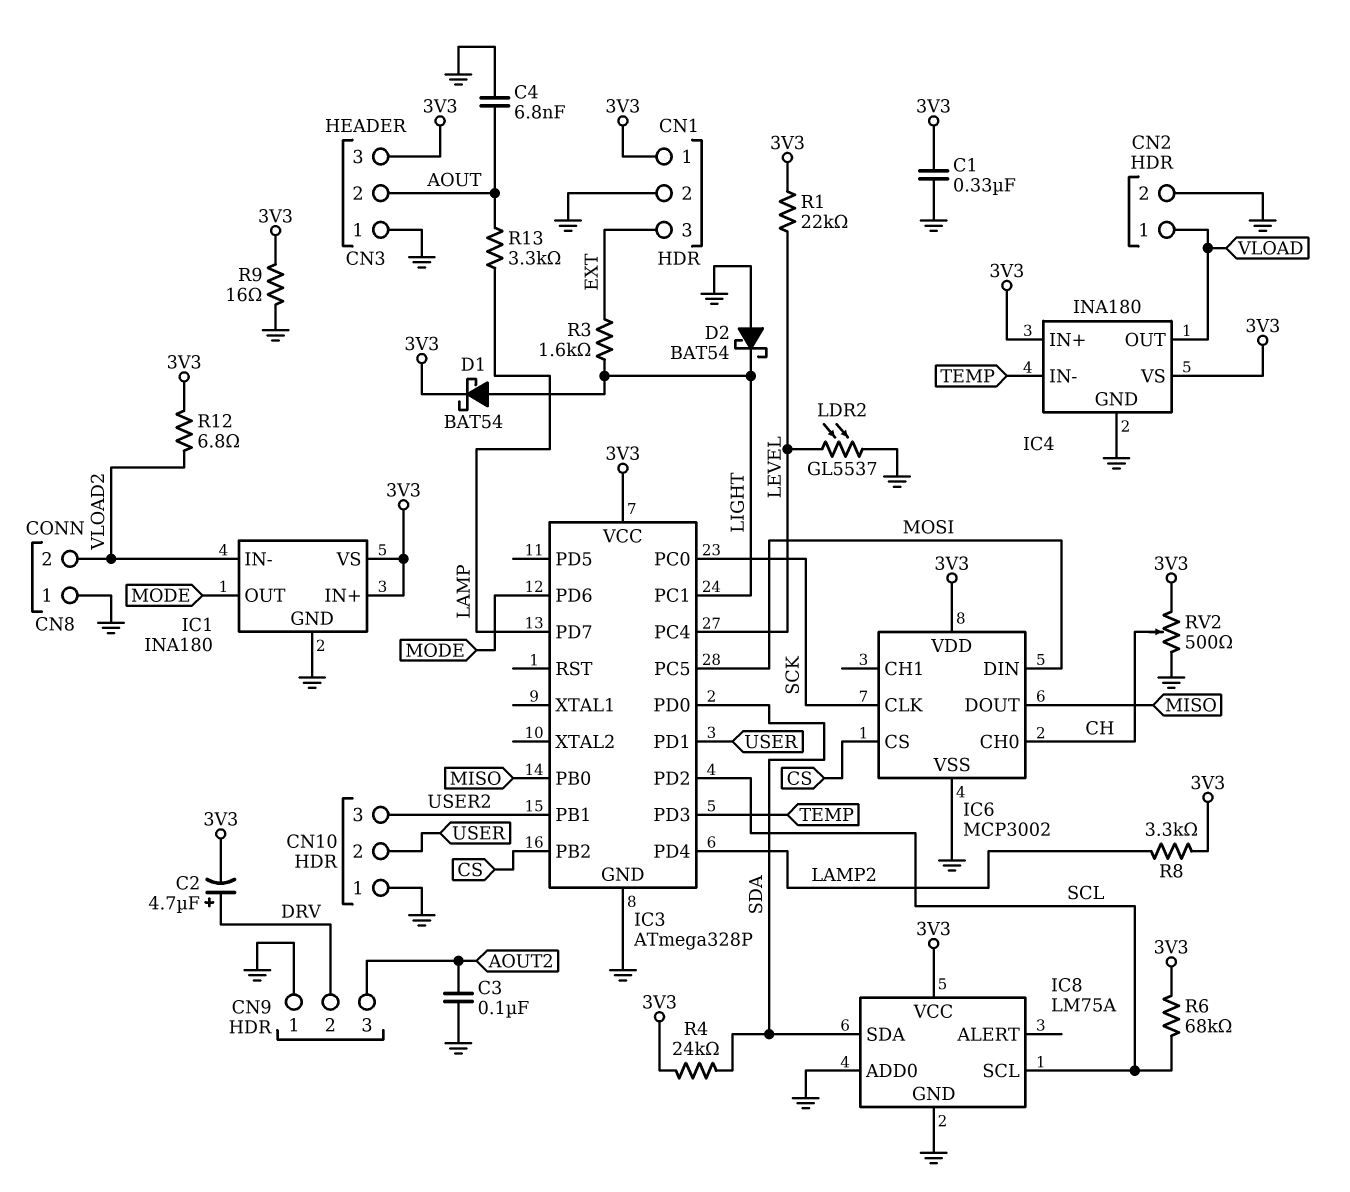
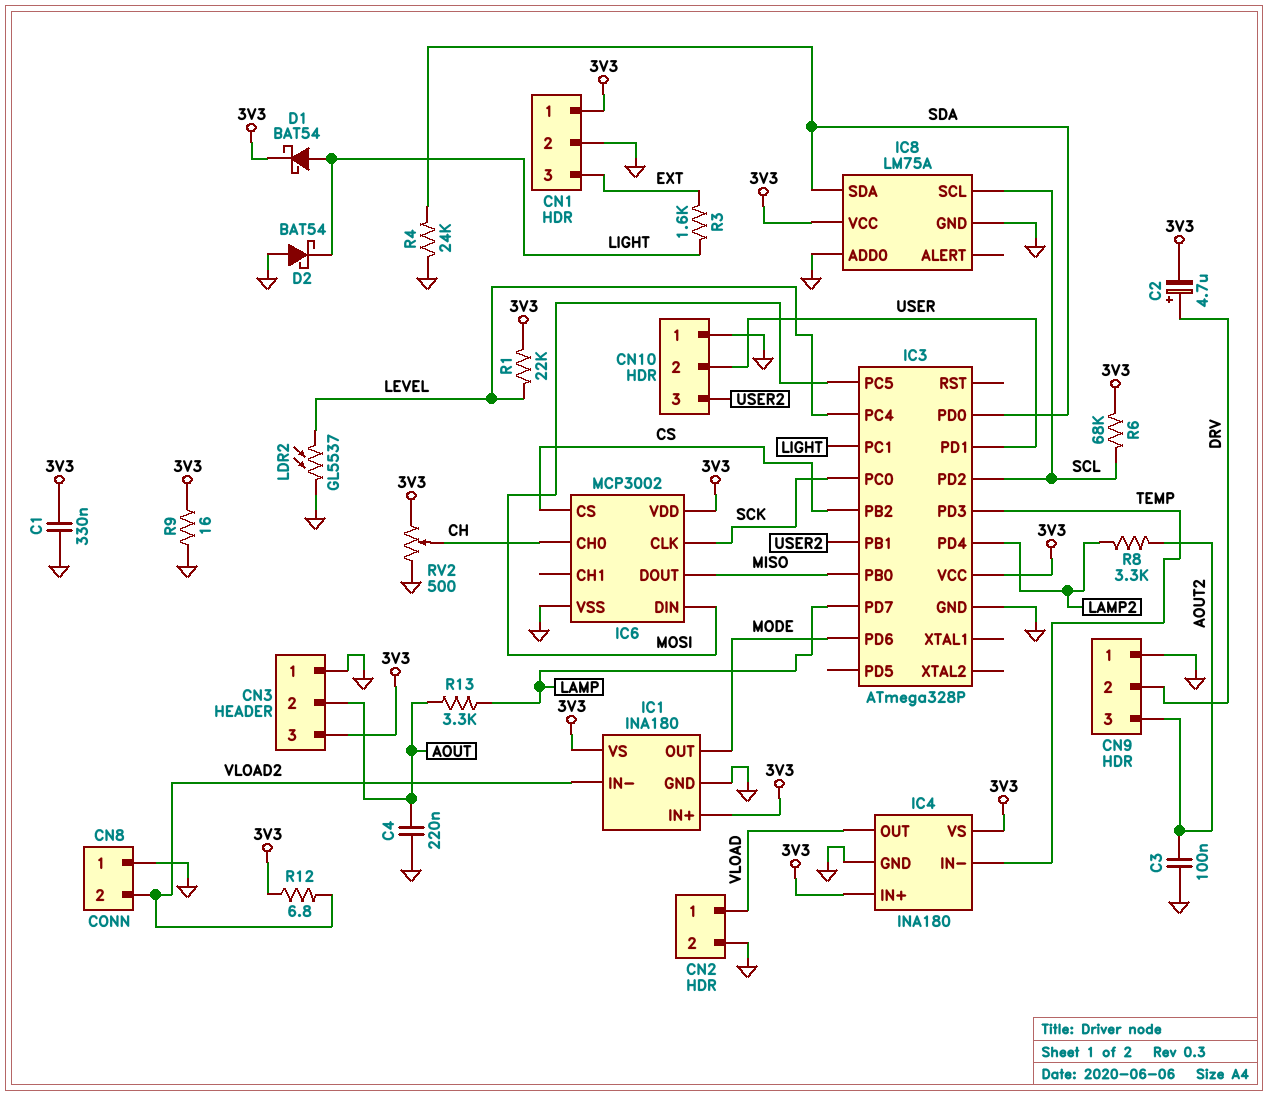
C4: 6.8nF (AOUT, GND) -> 220nF (AOUT, GND)
R4: 24k (3V3, SDA) -> 24k (GND, SDA)
R8: 3.3k (3V3, LAMP2) -> 3.3k (AOUT2, LAMP2)

